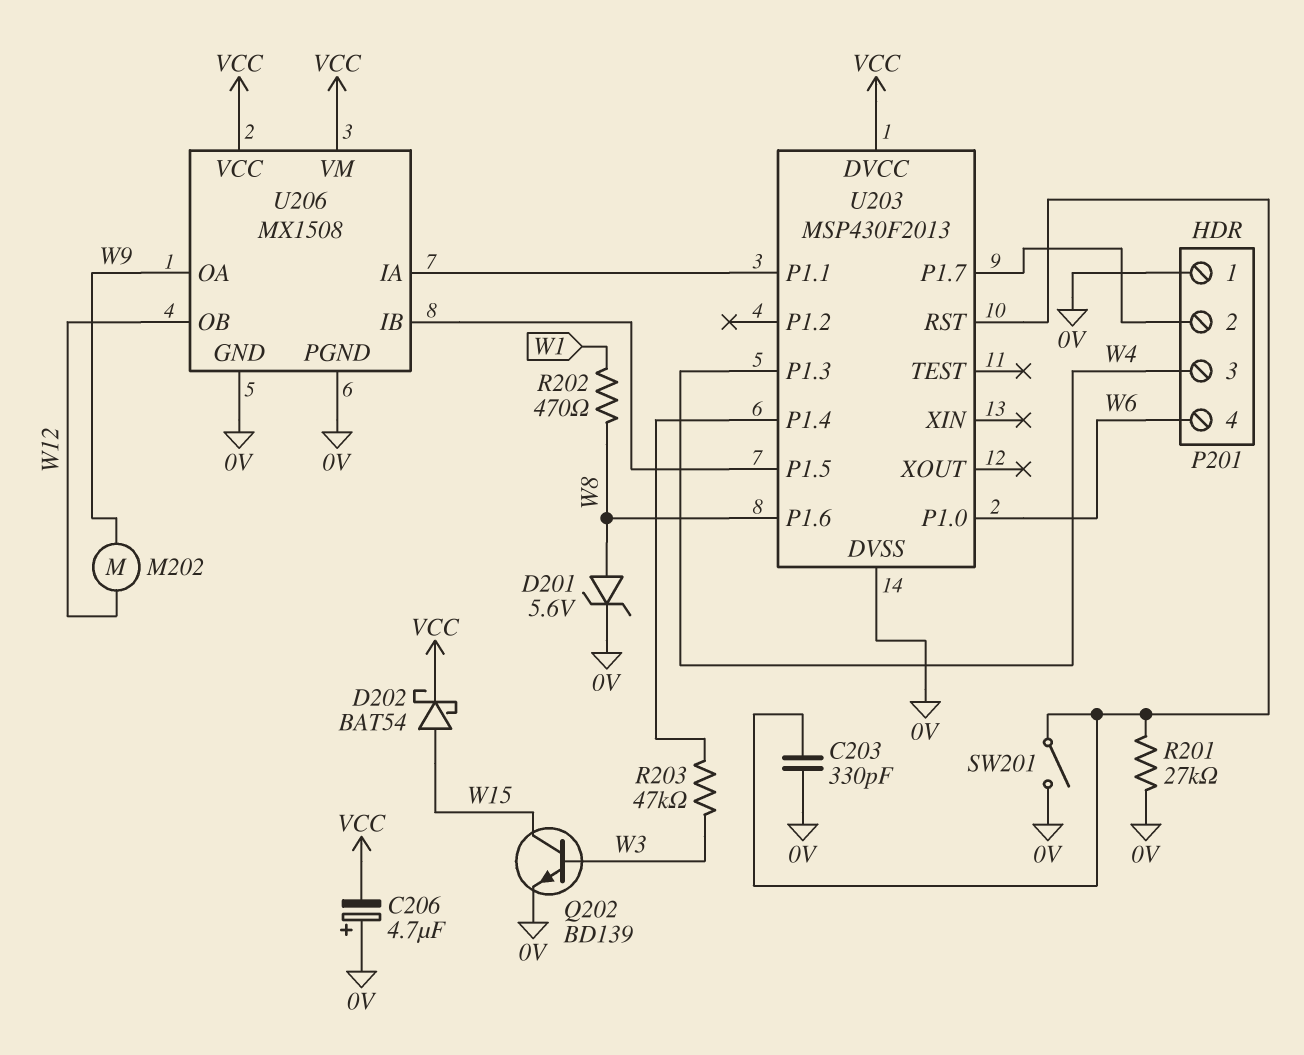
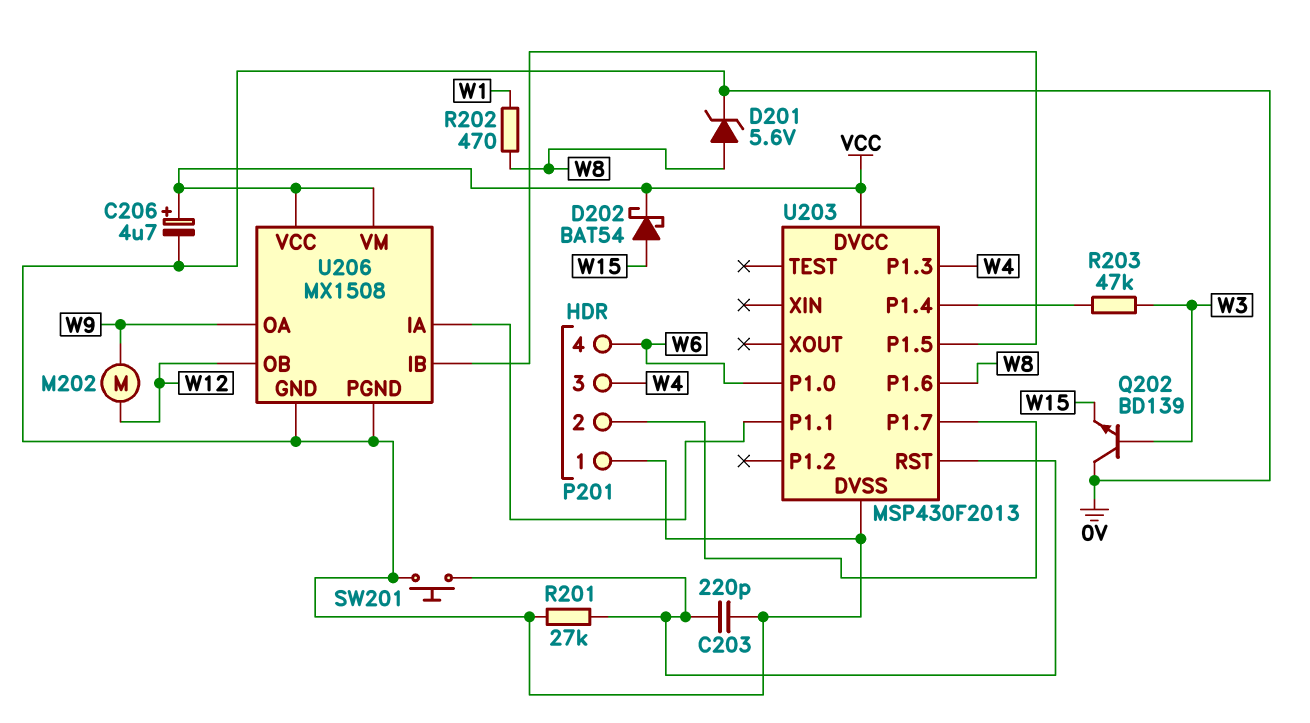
C203: 330pF (0V, U203/RST) -> 220pF (0V, U203/RST)
C206: 4.7uF (plus 0V, minus VCC) -> 4.7uF (plus VCC, minus 0V)
Q202: NPN BD139 (B W3, C W15, E 0V) -> NPN BD139 (B W3, C 0V, E W15)
SW201: switch (0V, U203/RST) -> button (0V, U203/RST)

